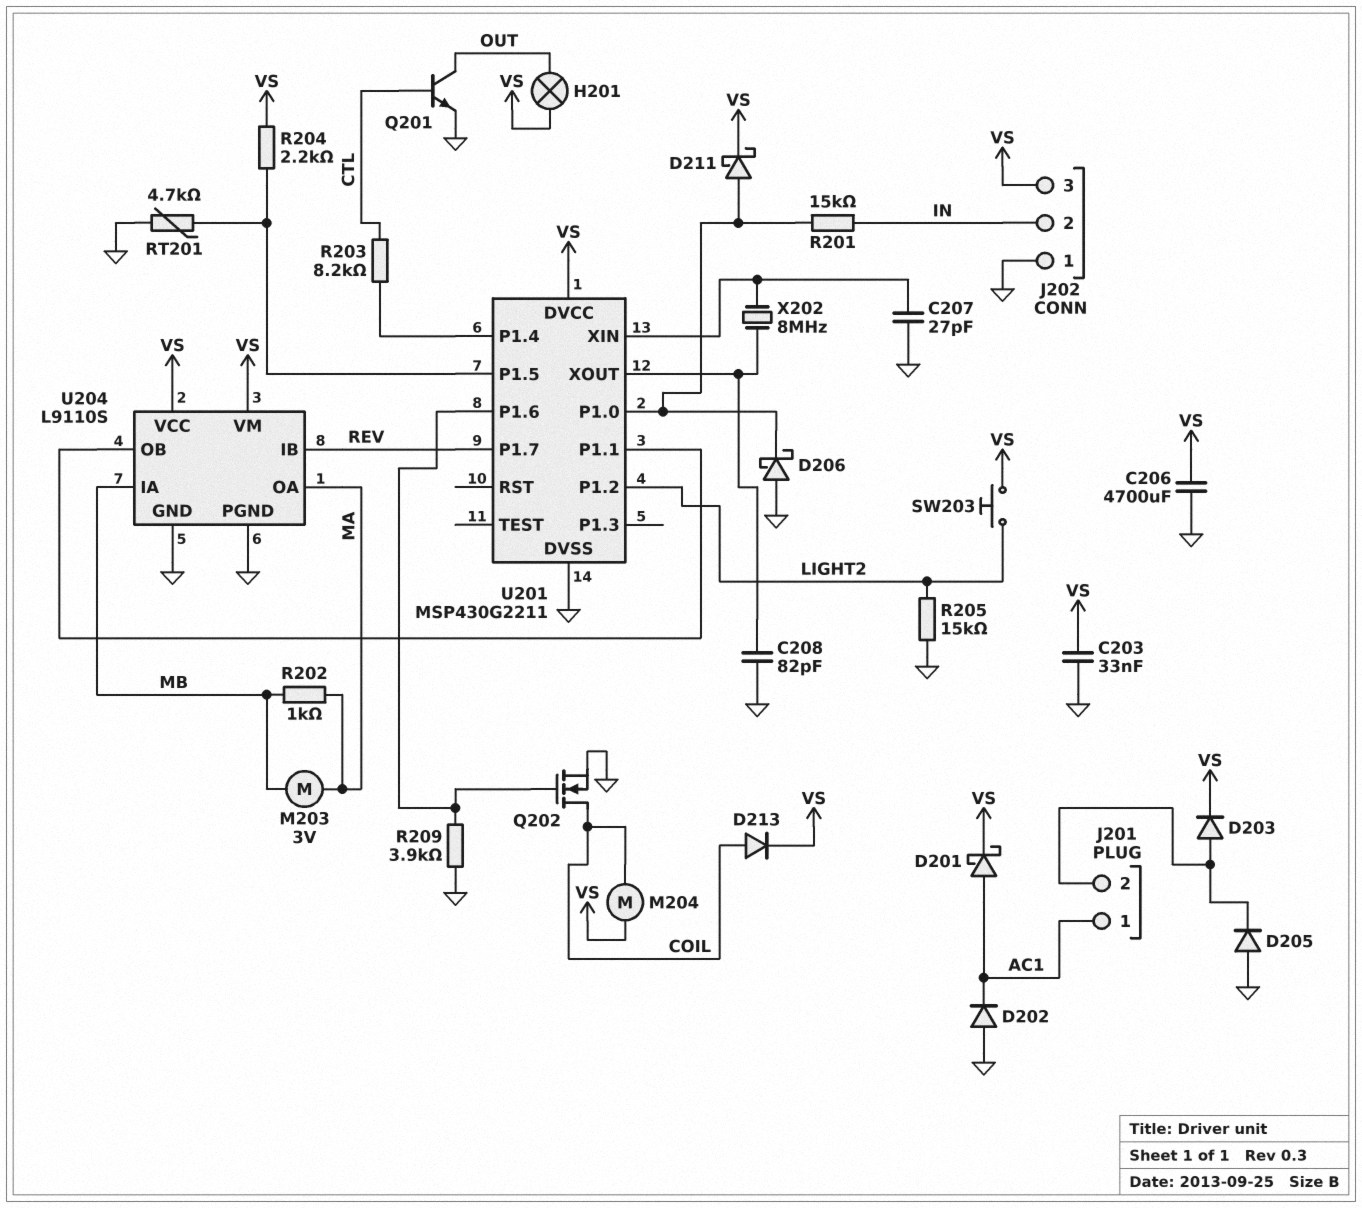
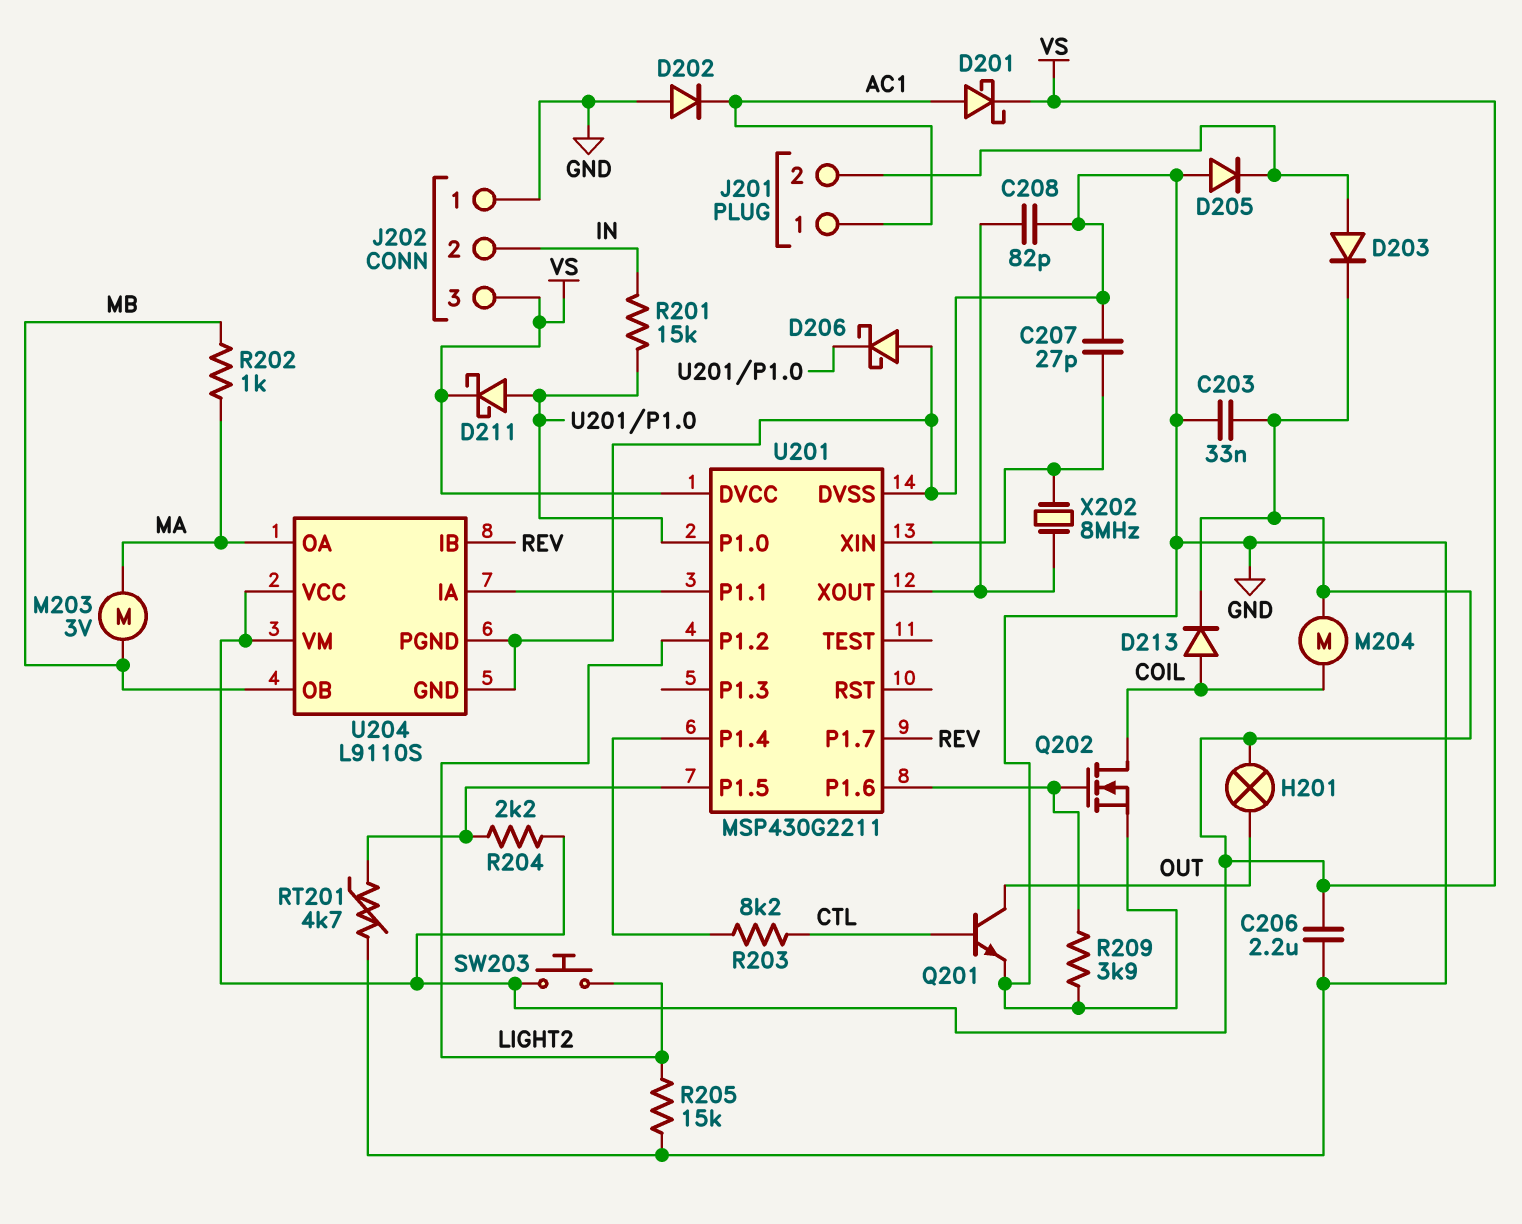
C206: 4700uF (GND, VS) -> 2.2uF (GND, VS)
U204 pin IA: MB -> U201/P1.1
U204 pin OB: U201/P1.1 -> MB

